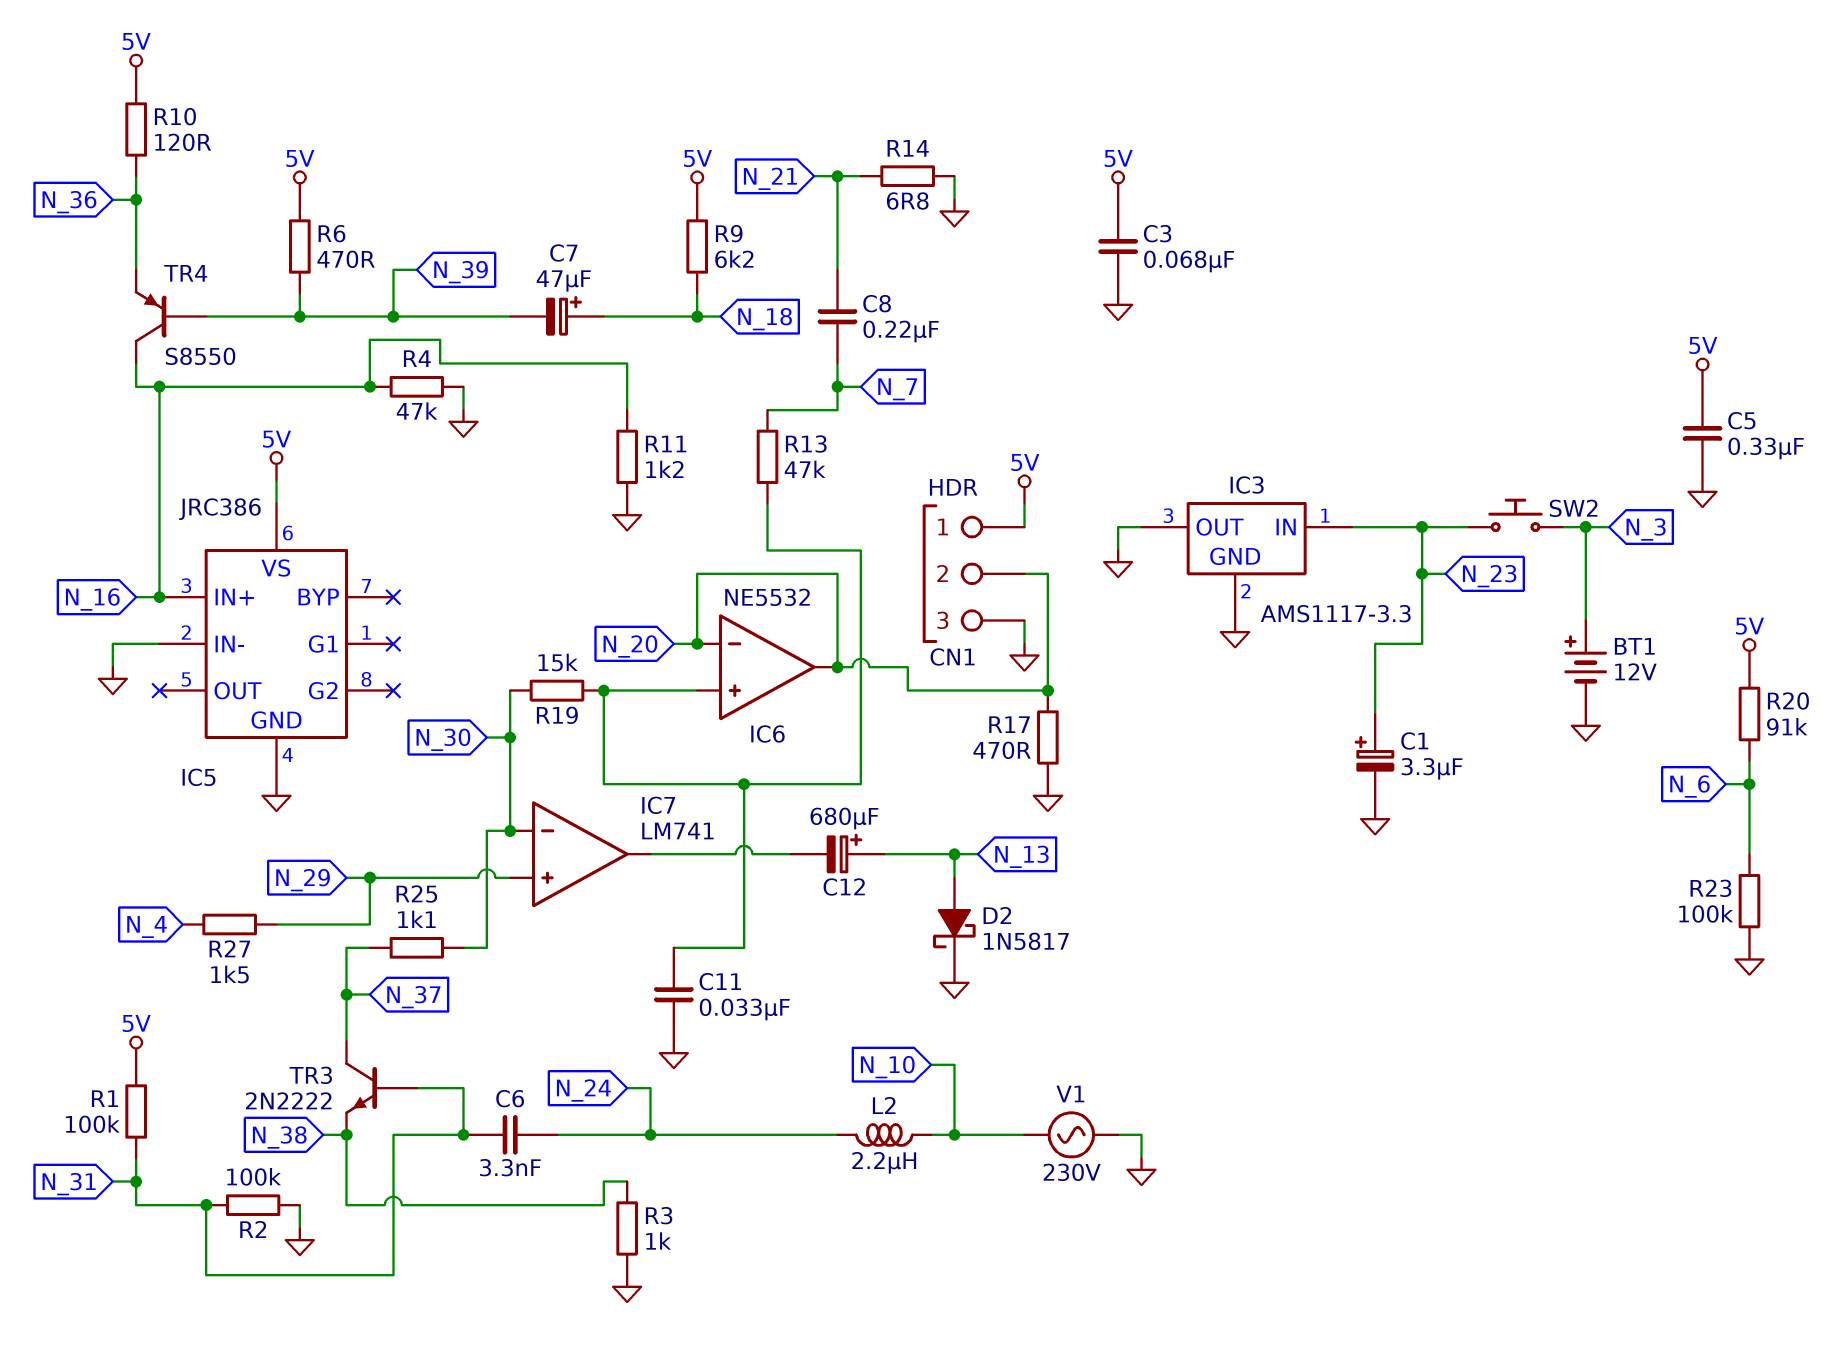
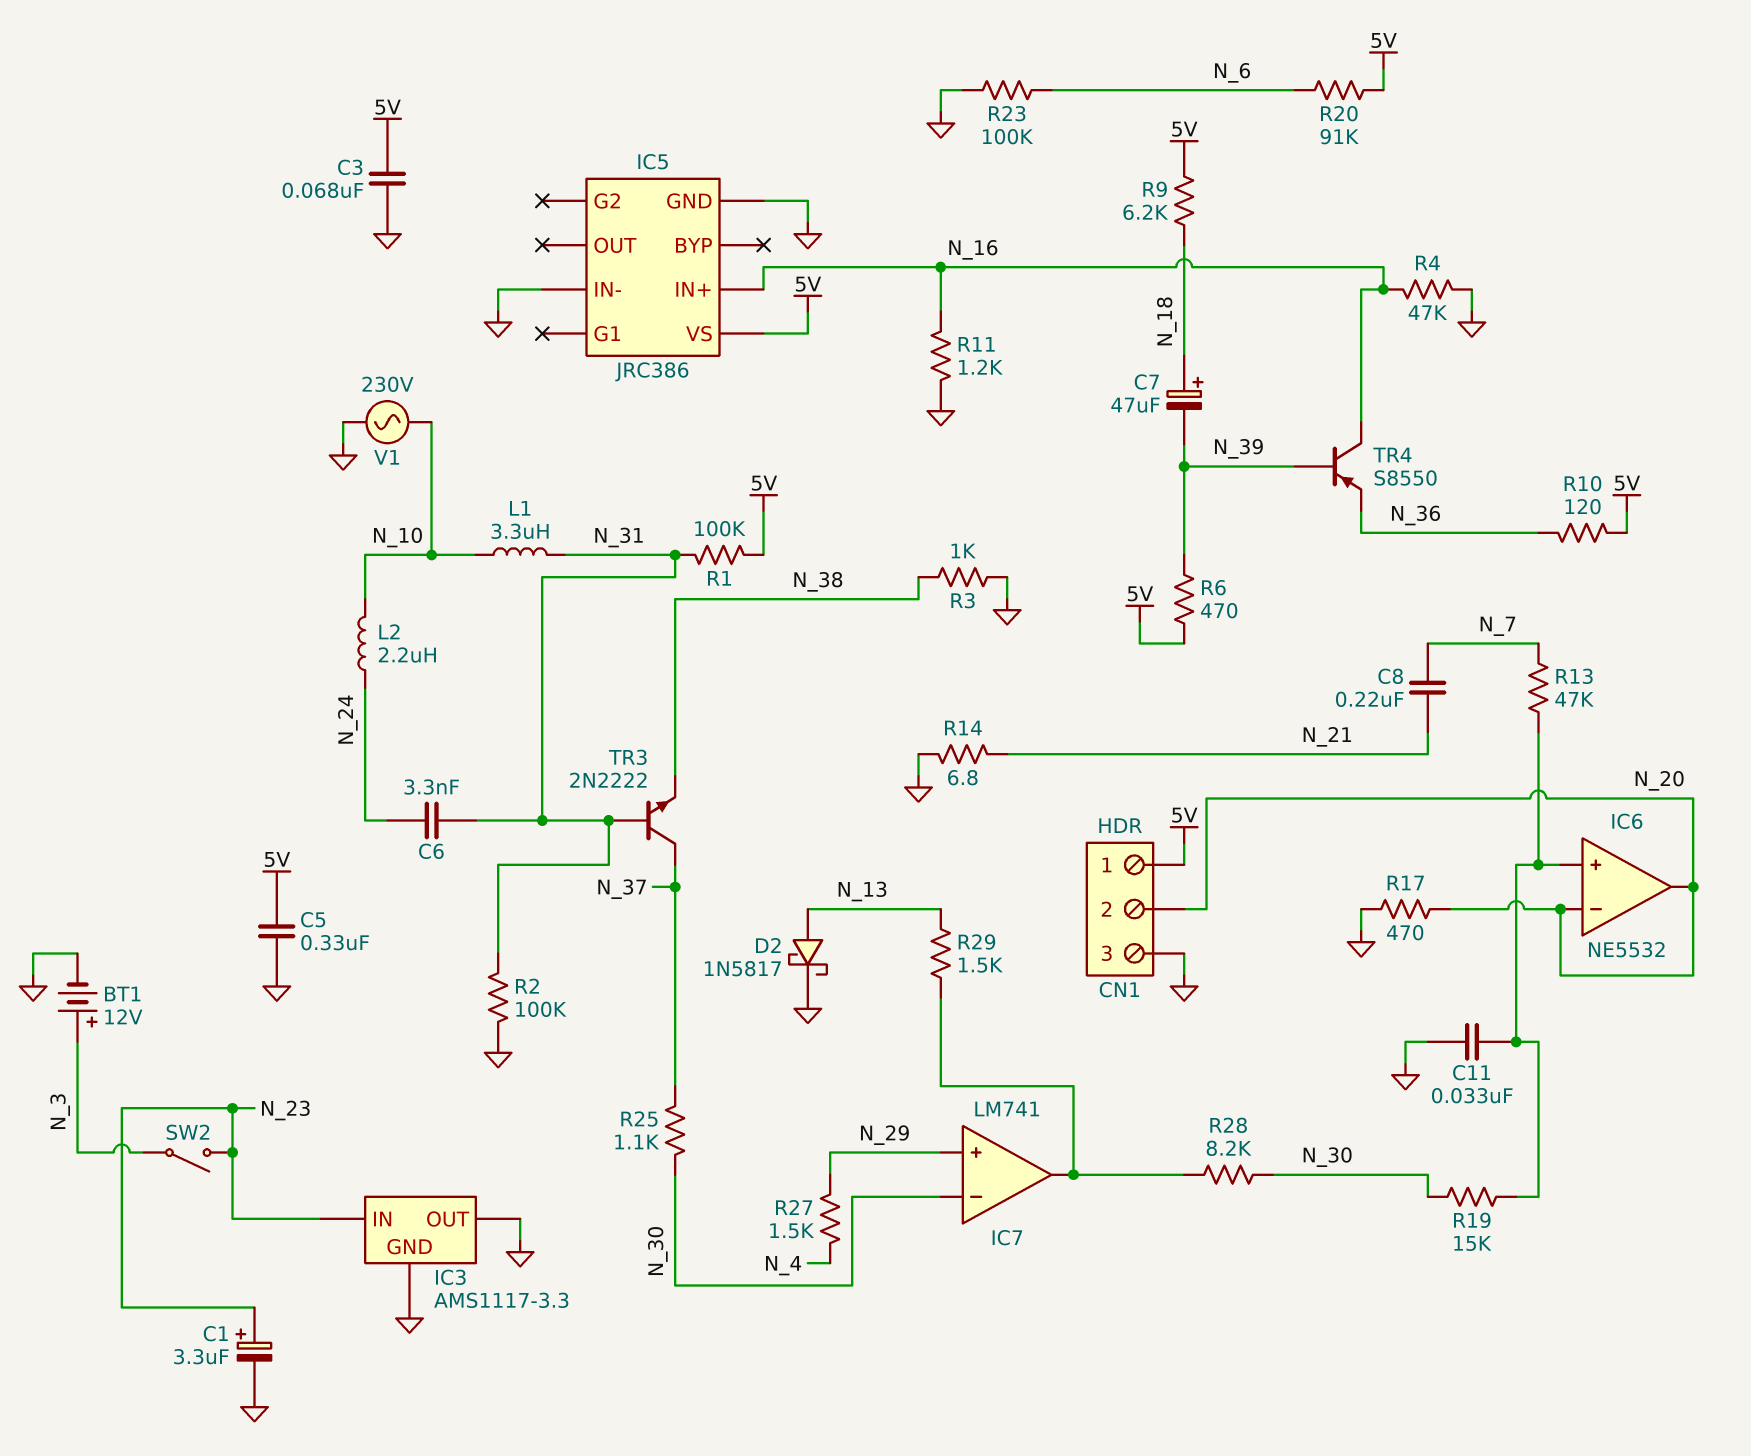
C12: 680uF (plus N_13, minus IC7/out) -> none
L1: none -> 3.3uH (N_10, N_31)
R28: none -> 8.2k (IC7/out, N_30)
R29: none -> 1.5k (IC7/out, N_13)
SW2: button (N_3, N_23) -> switch (N_3, N_23)

